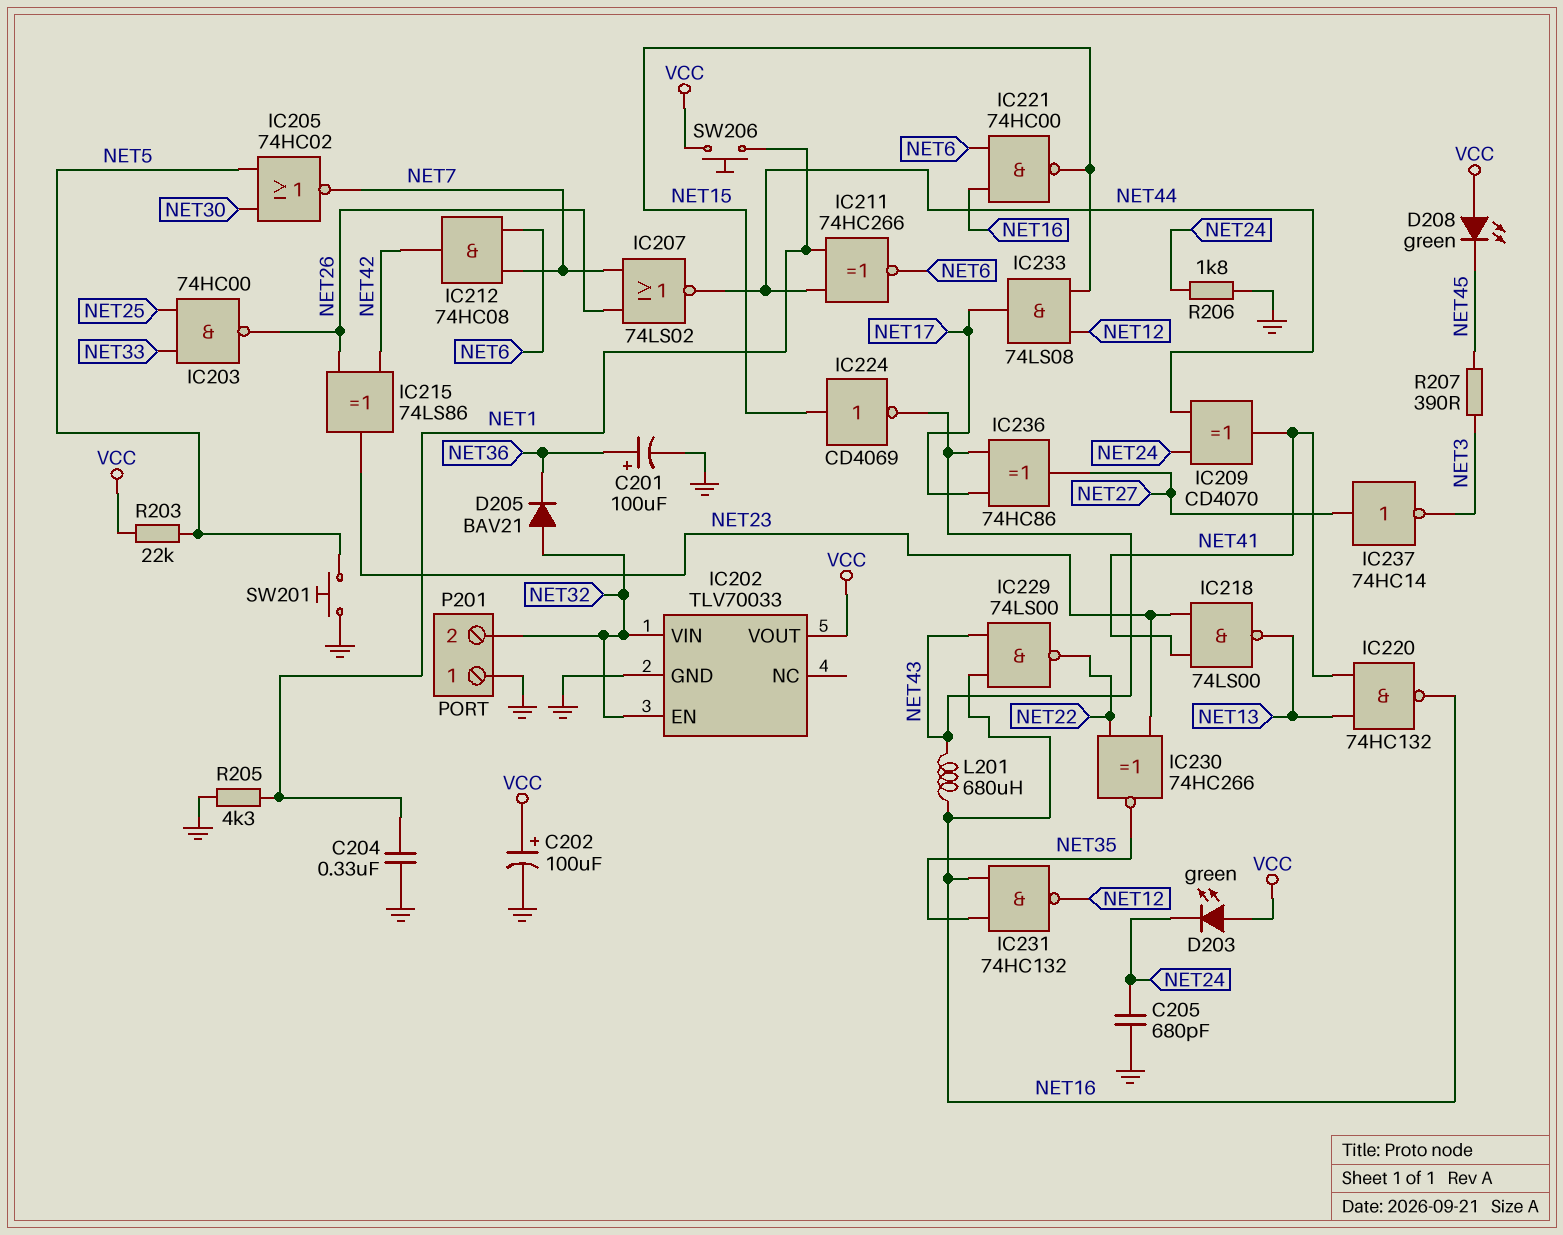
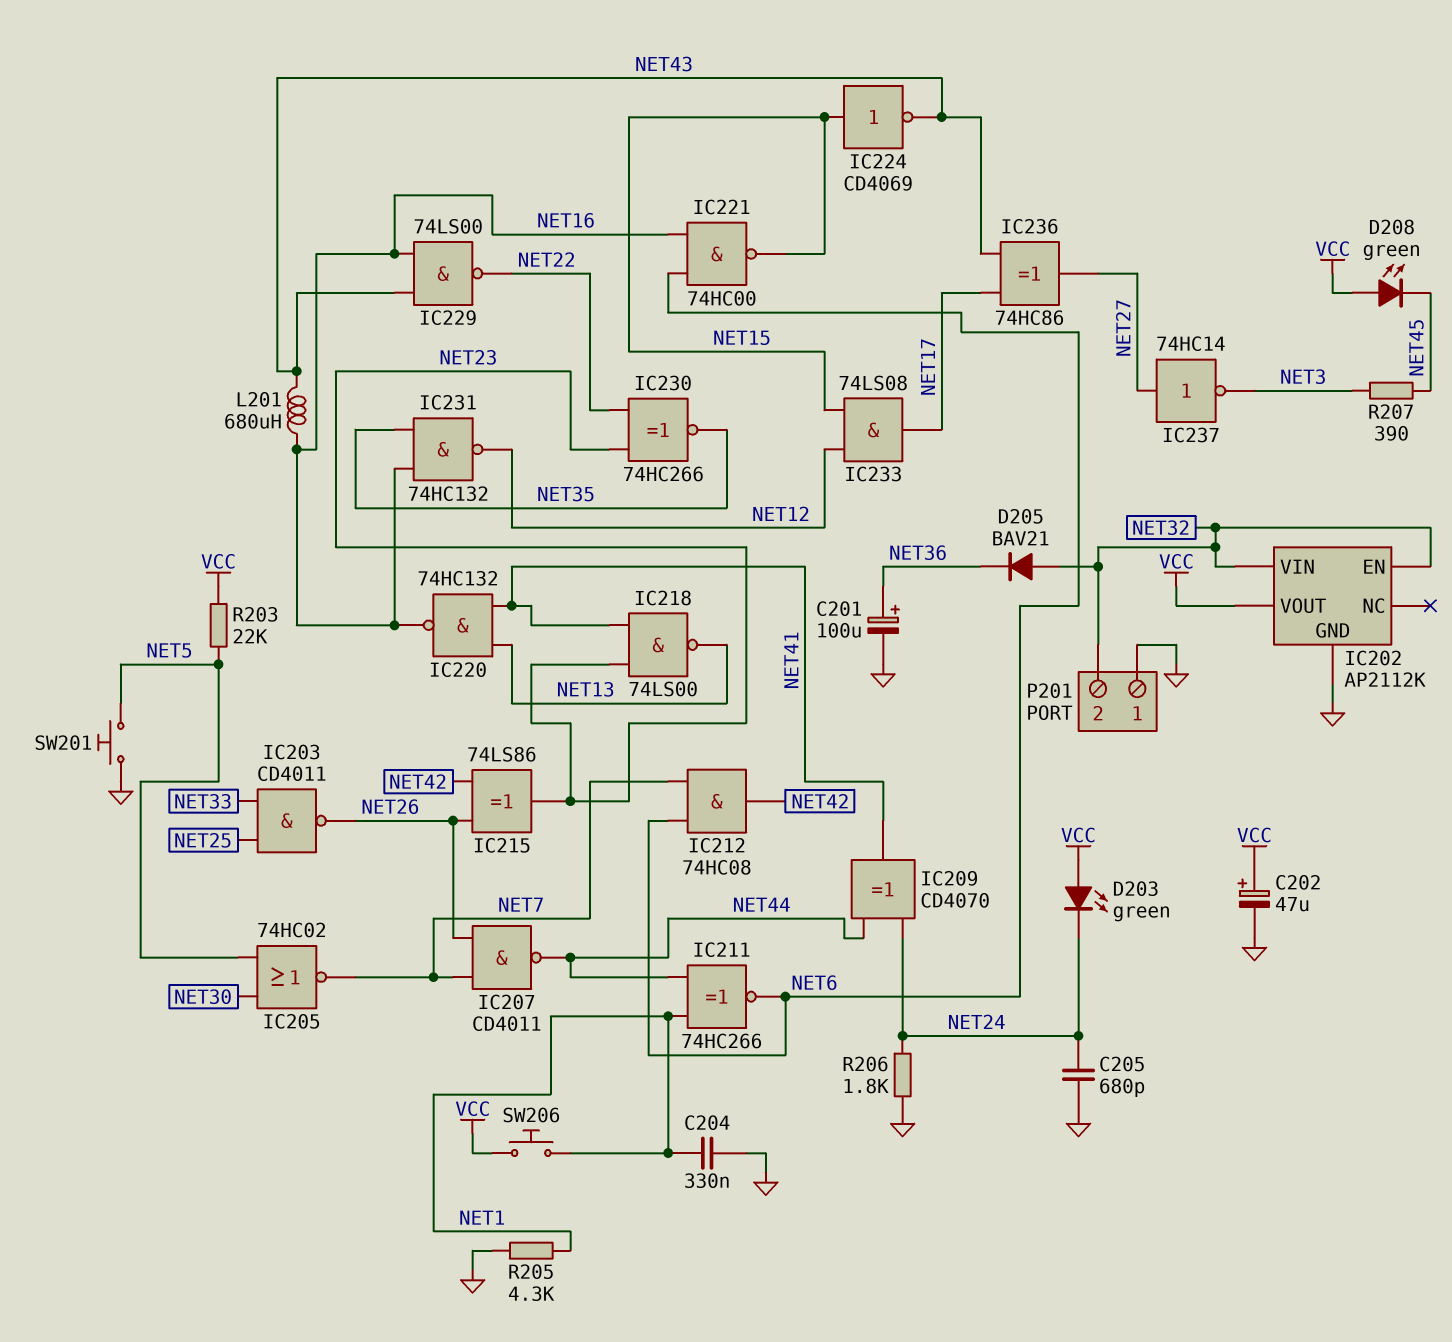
C202: 100uF (plus VCC, minus GND) -> 47uF (plus VCC, minus GND)
IC202: TLV70033 -> AP2112K
IC203: NAND 74HC00 (in NET25, in NET33, out NET26) -> NAND CD4011 (in NET25, in NET33, out NET26)
IC207: NOR 74LS02 (in NET7, in NET26, out NET44) -> NAND CD4011 (in NET7, in NET26, out NET44)

